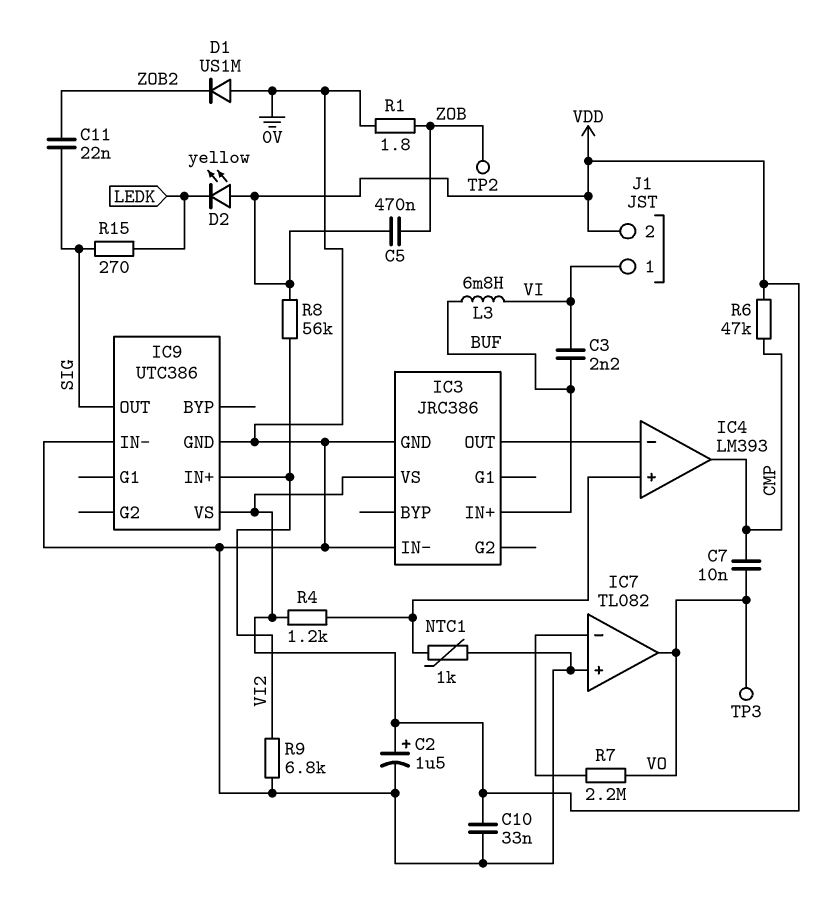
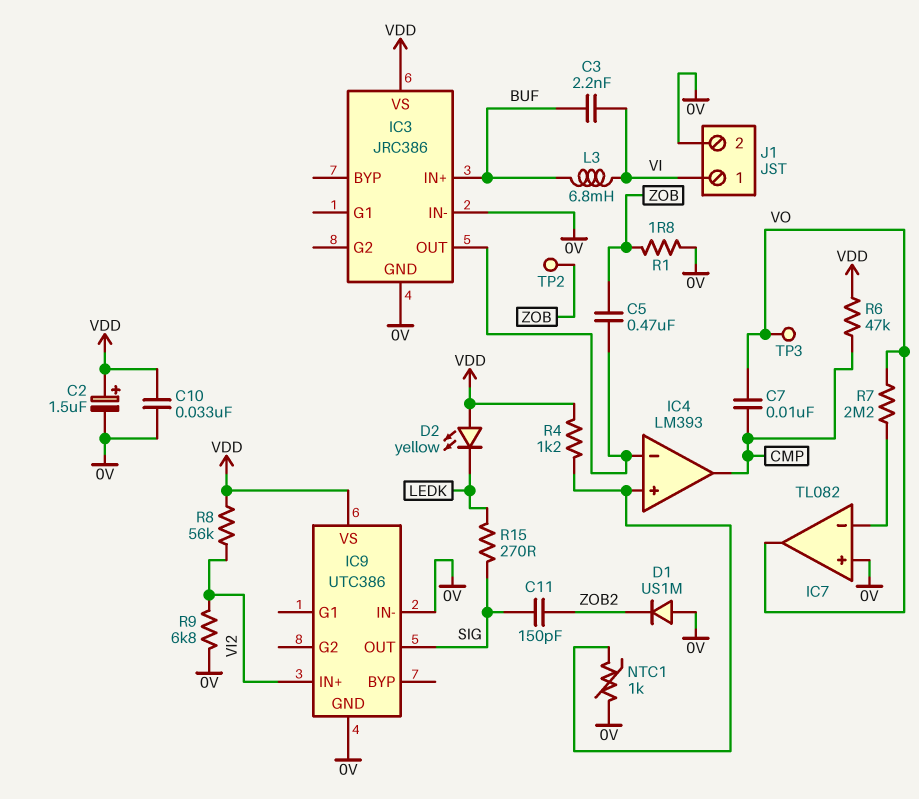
C5: 470nF (VDD, ZOB) -> 470nF (IC3/OUT, ZOB)
C11: 22nF (SIG, ZOB2) -> 150pF (SIG, ZOB2)
J1 pin 2: VDD -> 0V

